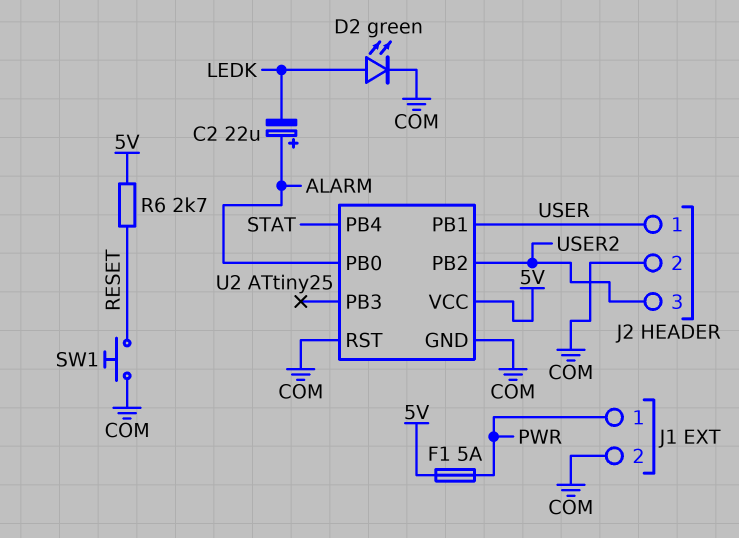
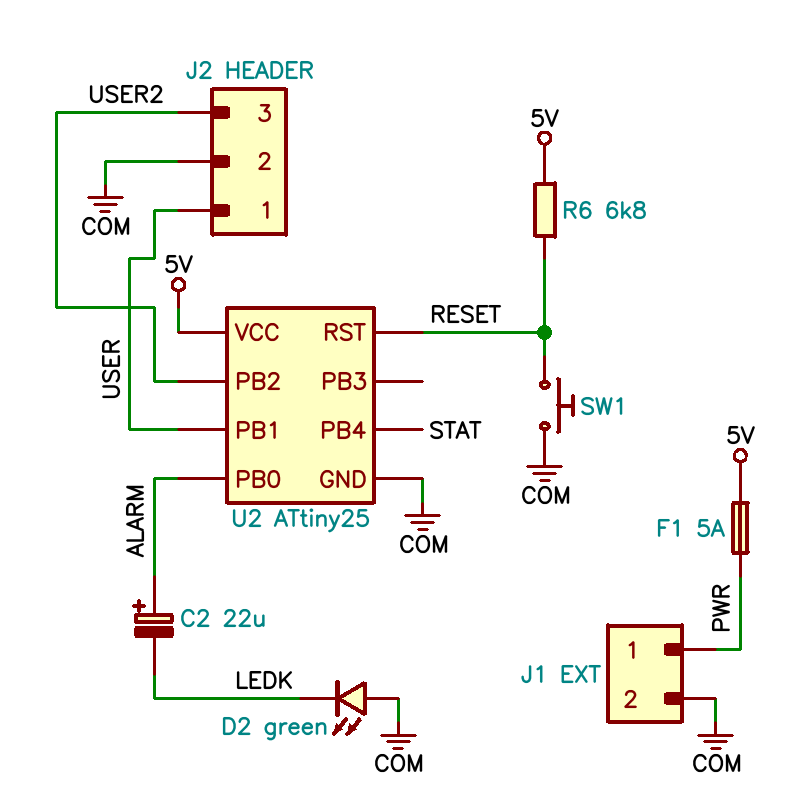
D2: LED green (A LEDK, K COM) -> LED green (A COM, K LEDK)
R6: 2.7k (5V, RESET) -> 6.8k (5V, RESET)
U2 pin RST: COM -> RESET

